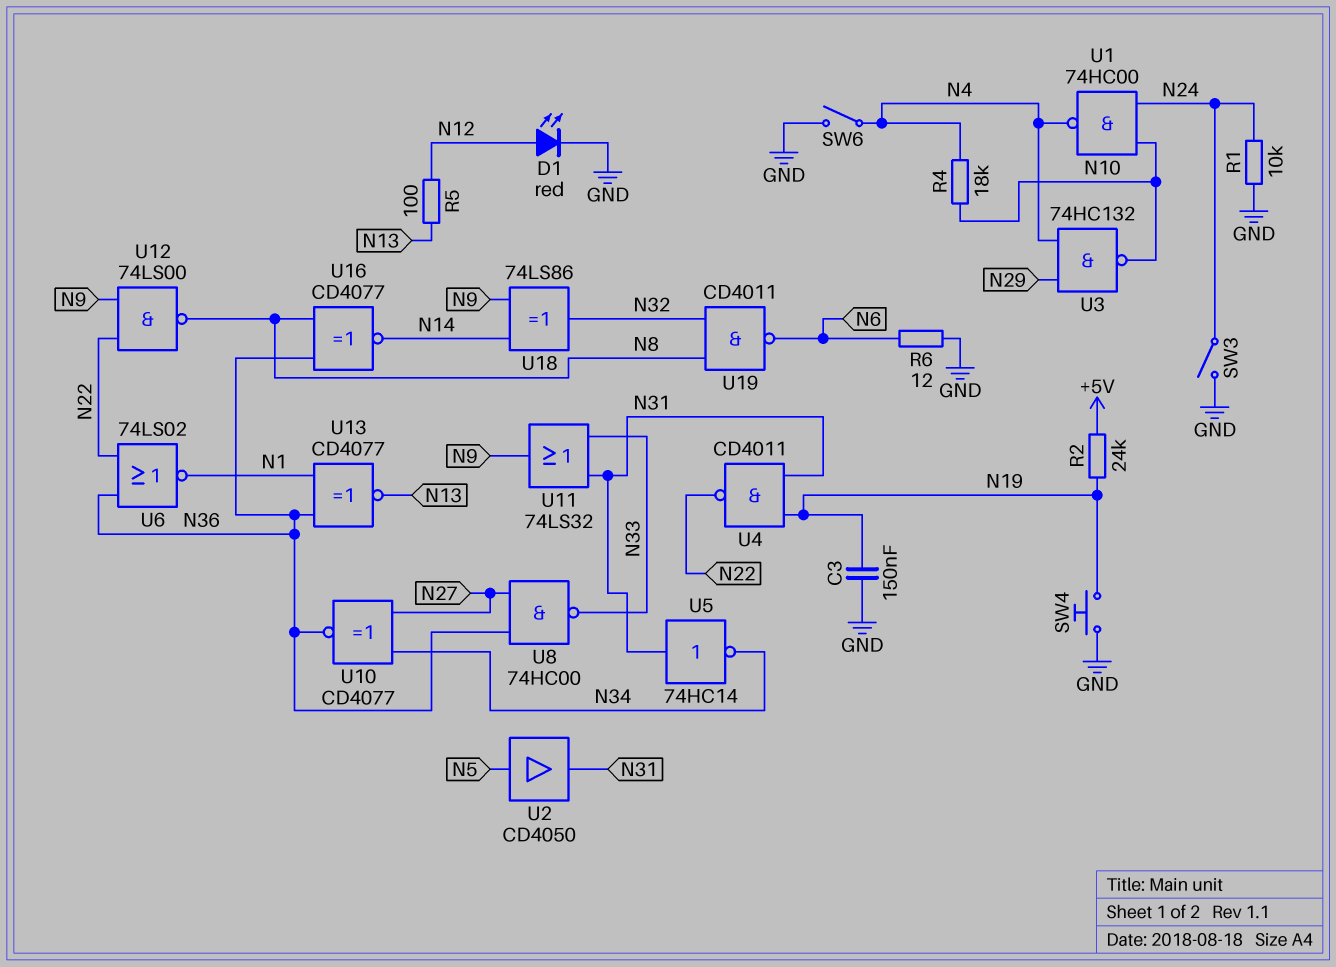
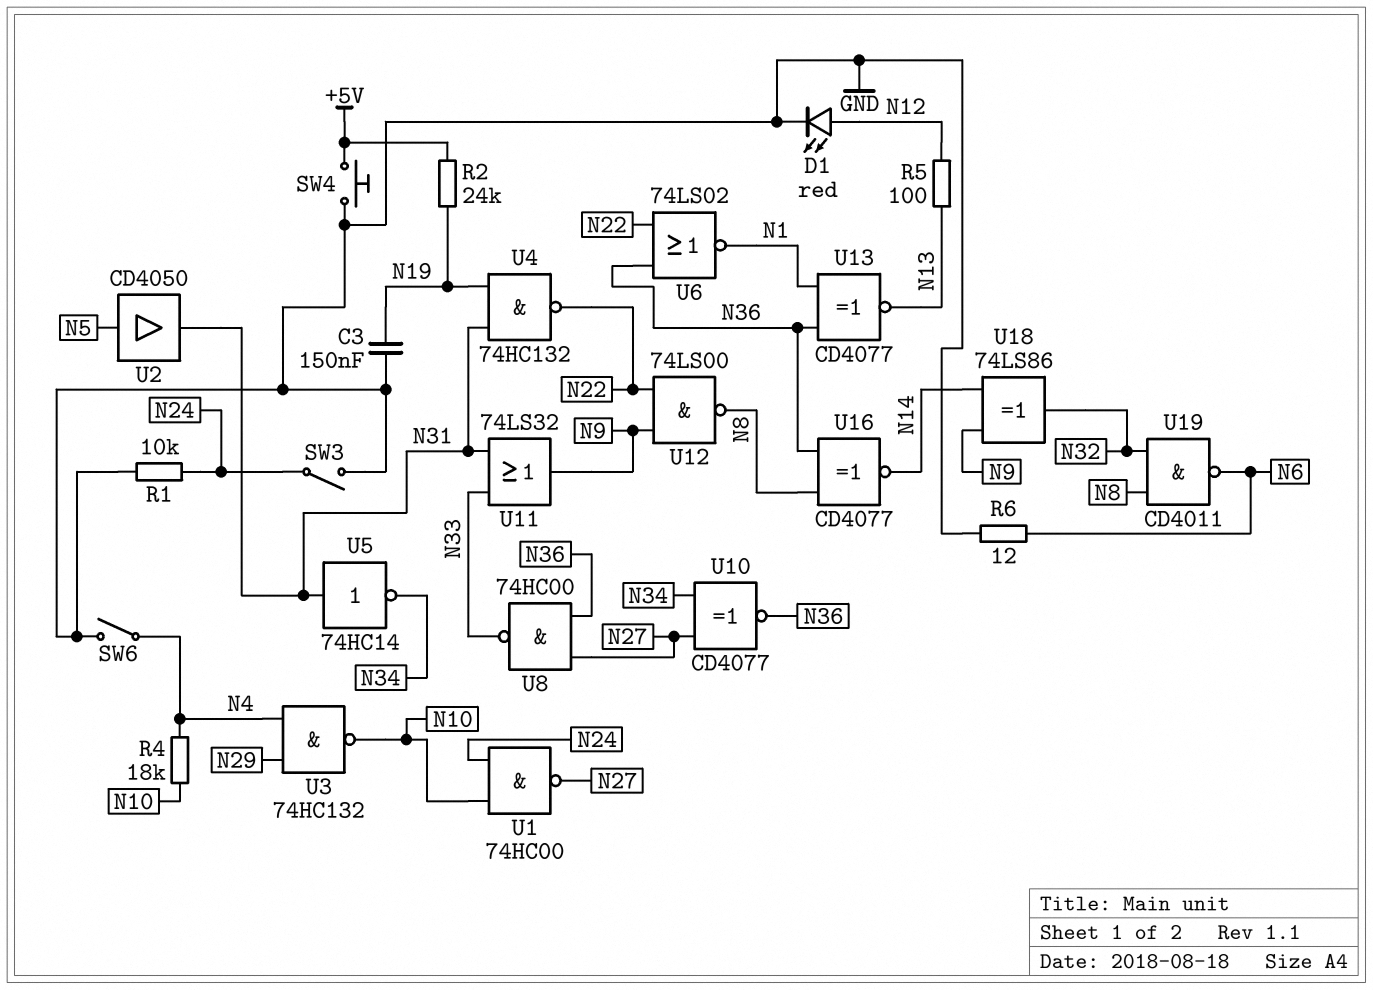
SW4: button (GND, N19) -> button (+5V, GND)
U1: NAND 74HC00 (in N10, in N24, out N4) -> NAND 74HC00 (in N10, in N24, out N27)
U4: NAND CD4011 (in N19, in N31, out N22) -> NAND 74HC132 (in N19, in N31, out N22)

